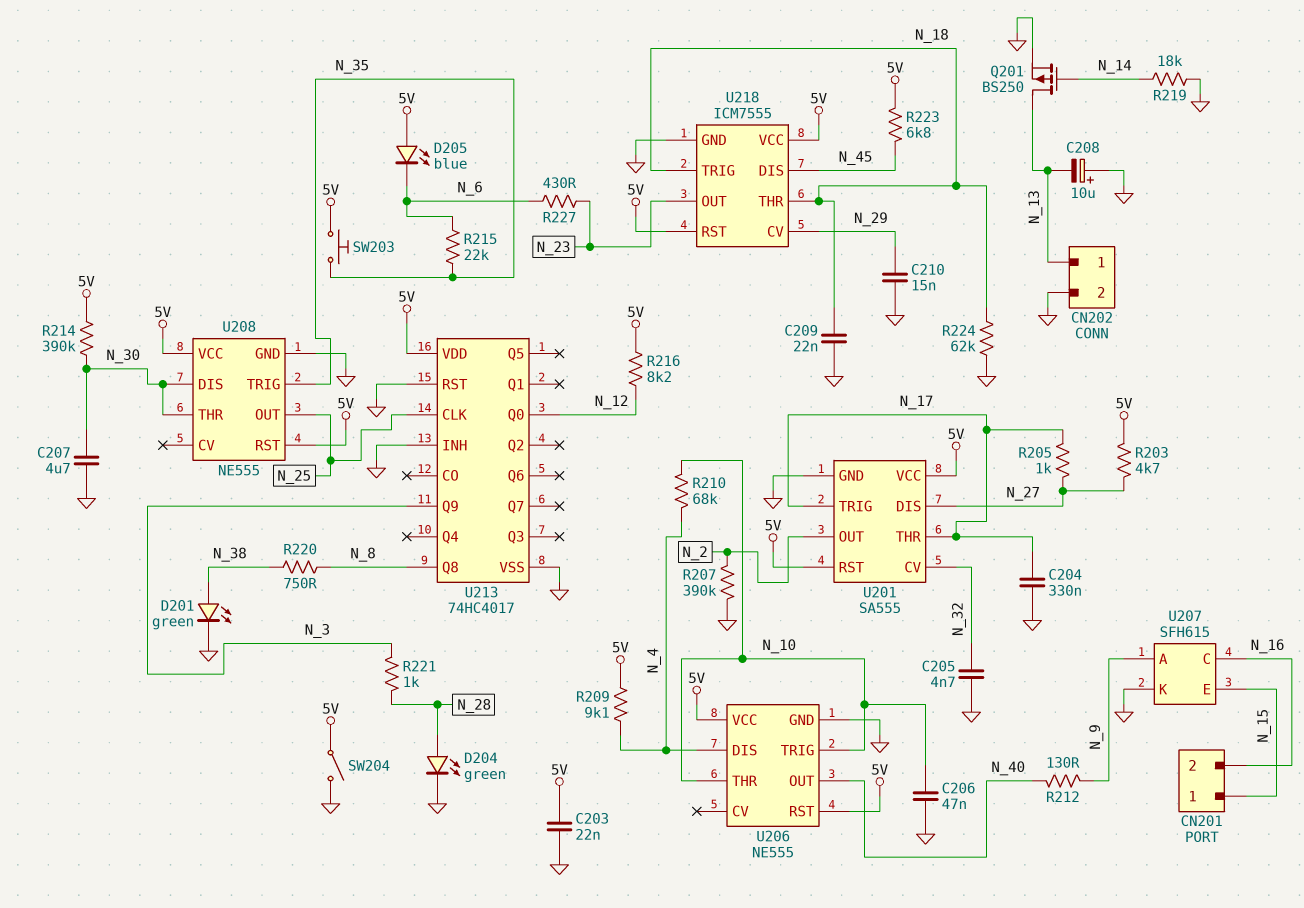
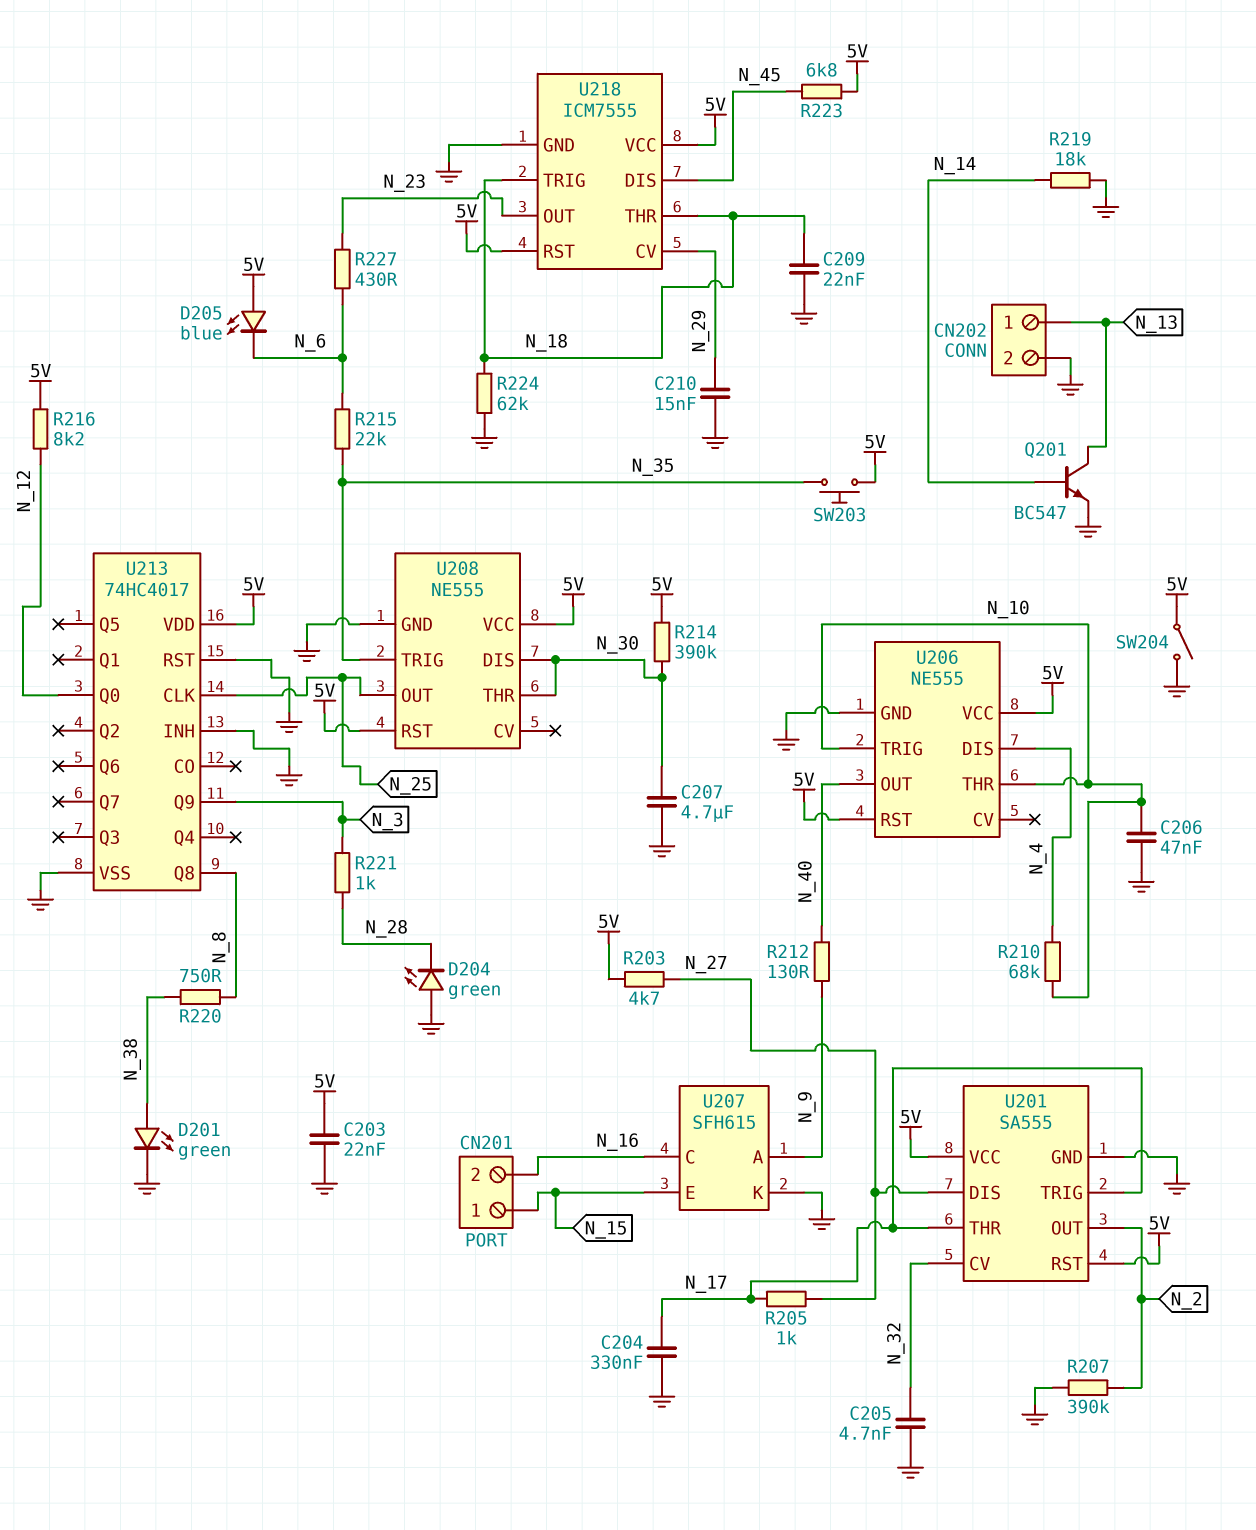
C208: 10uF (plus GND, minus N_13) -> none
D204: LED green (A N_28, K GND) -> LED green (A GND, K N_28)
Q201: PMOS BS250 (G N_14, D N_13, S GND) -> NPN BC547 (B N_14, C N_13, E GND)
R209: 9.1k (5V, N_4) -> none

